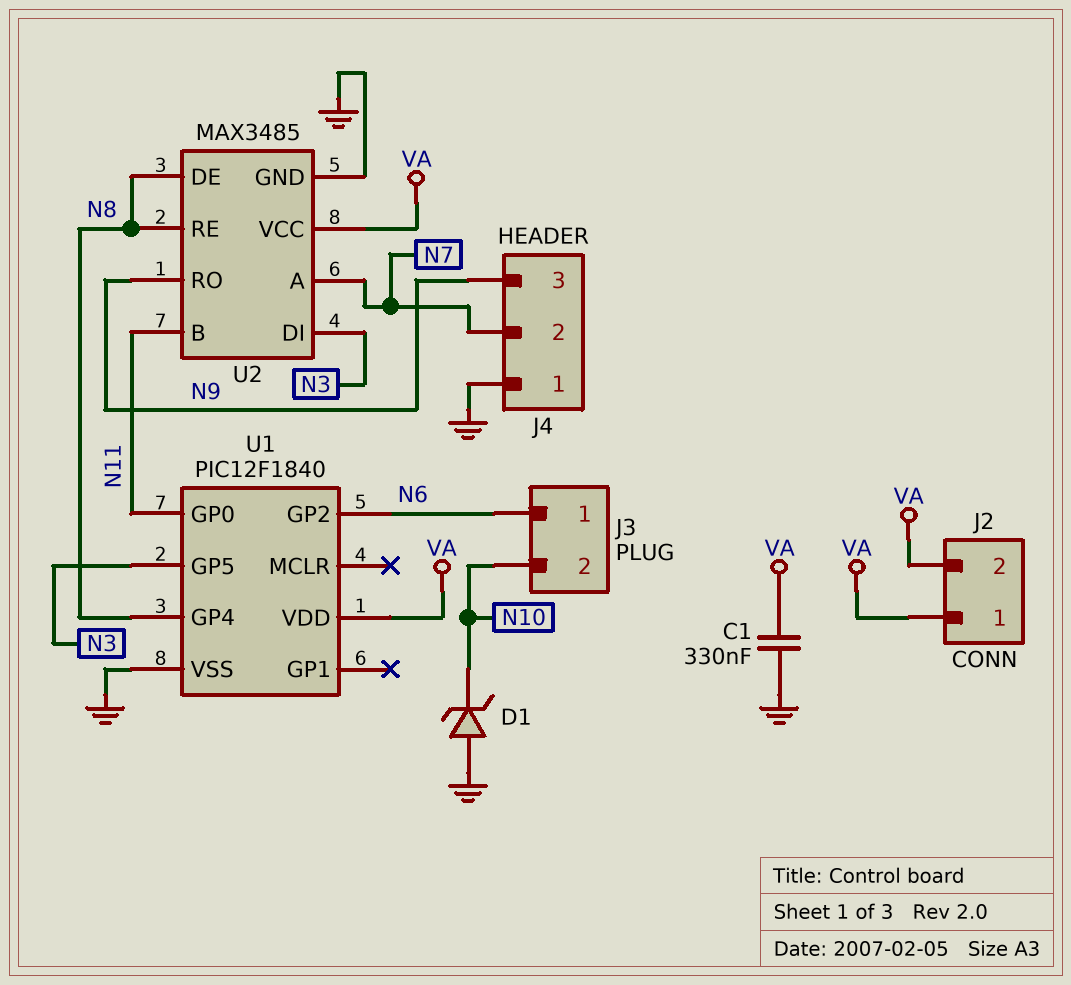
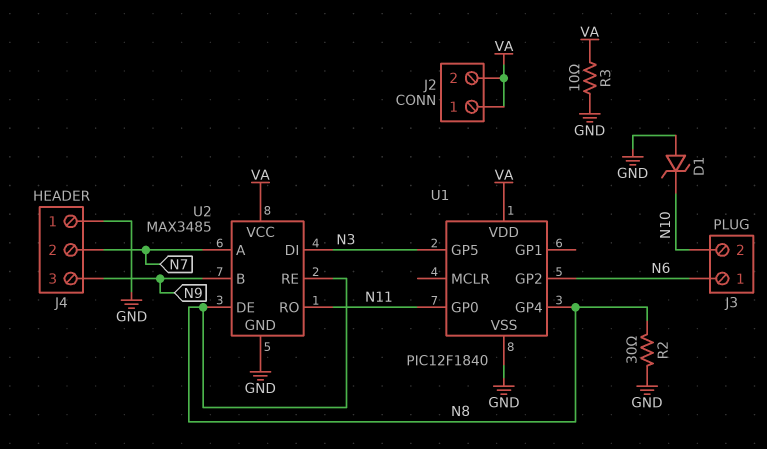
C1: 330nF (GND, VA) -> none
R2: none -> 30 (GND, N8)
R3: none -> 10 (GND, VA)
U2 pin B: N11 -> N9
U2 pin RO: N9 -> N11

